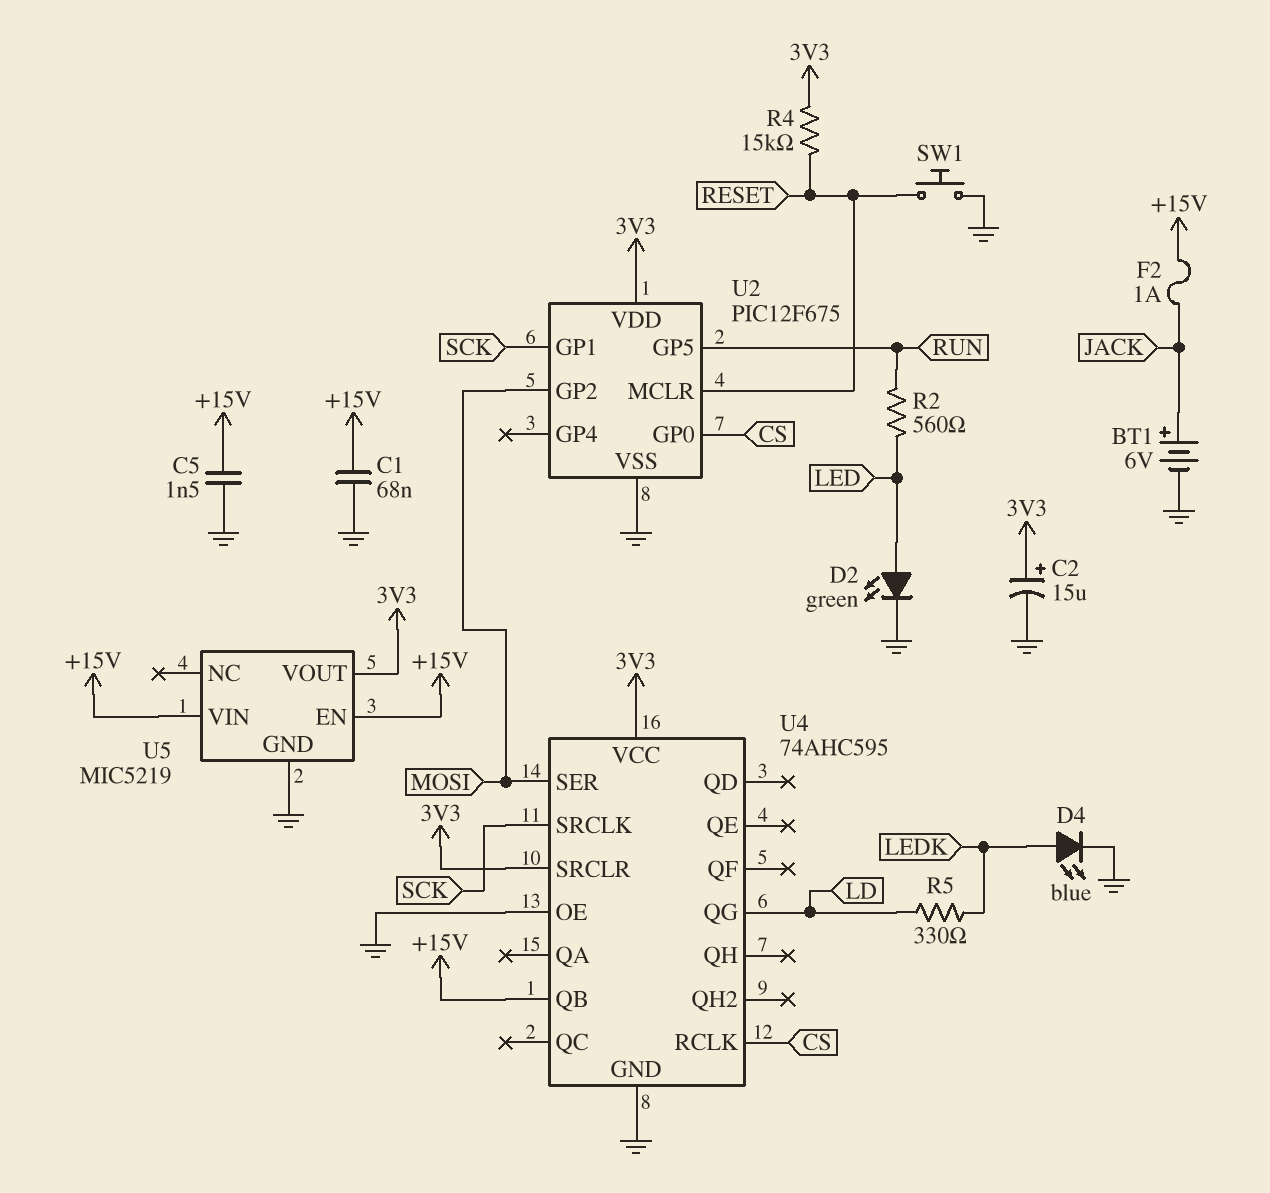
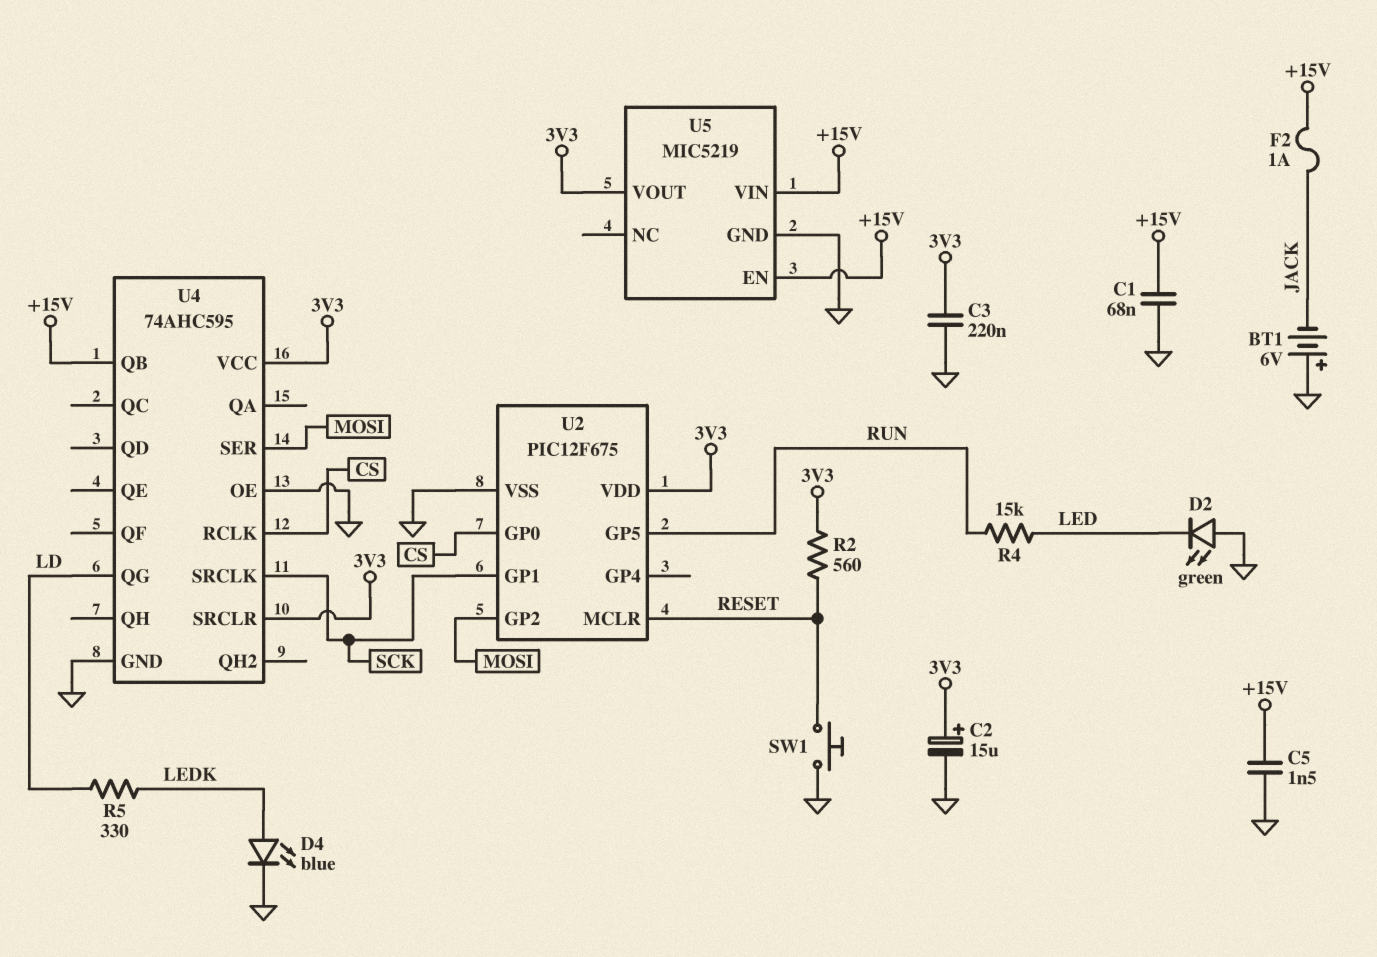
BT1: 6V (plus JACK, minus GND) -> 6V (plus GND, minus JACK)
C3: none -> 220nF (3V3, GND)
D2: LED green (A LED, K GND) -> LED green (A GND, K LED)
R2: 560 (LED, RUN) -> 560 (3V3, RESET)
R4: 15k (3V3, RESET) -> 15k (LED, RUN)

